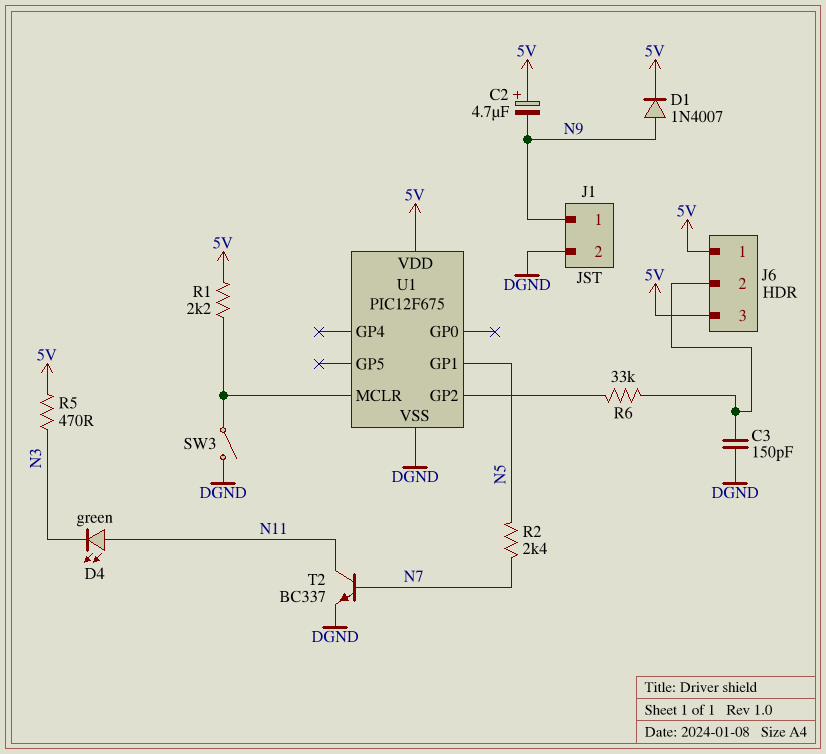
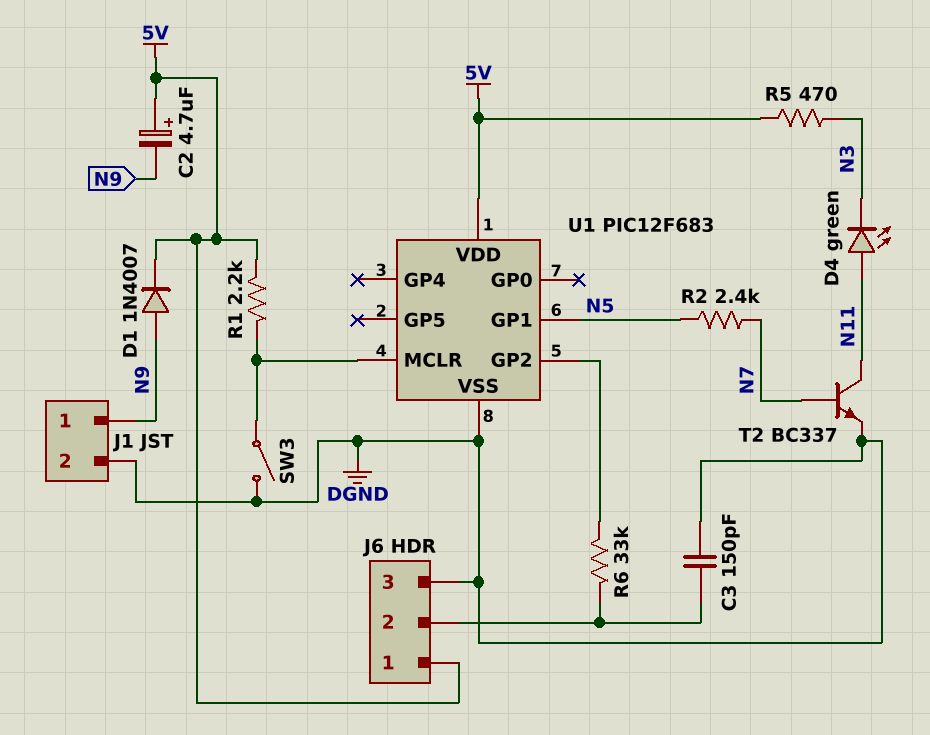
J6 pin 3: 5V -> DGND
U1: PIC12F675 -> PIC12F683

